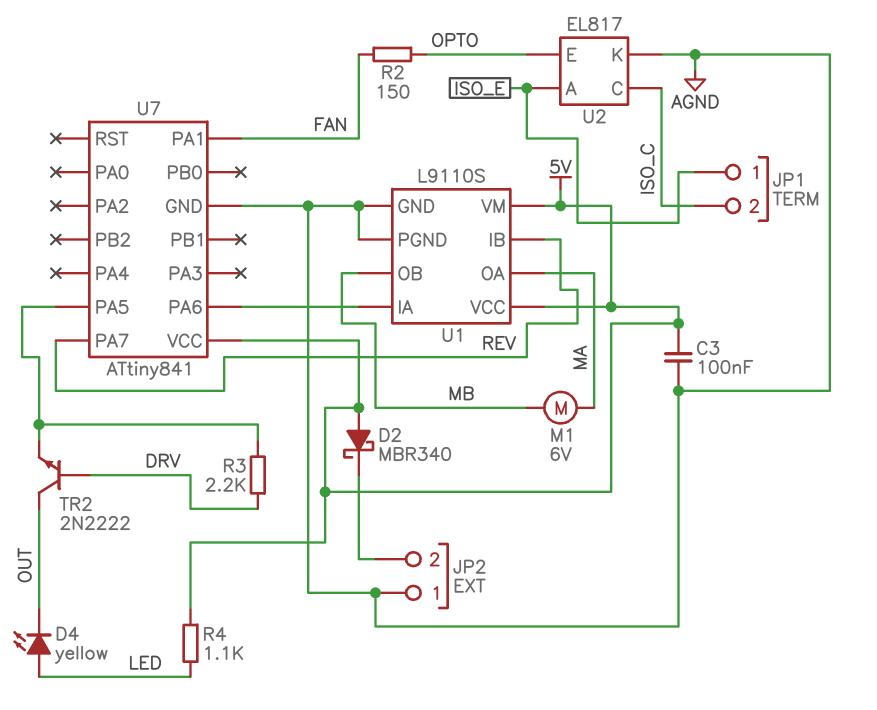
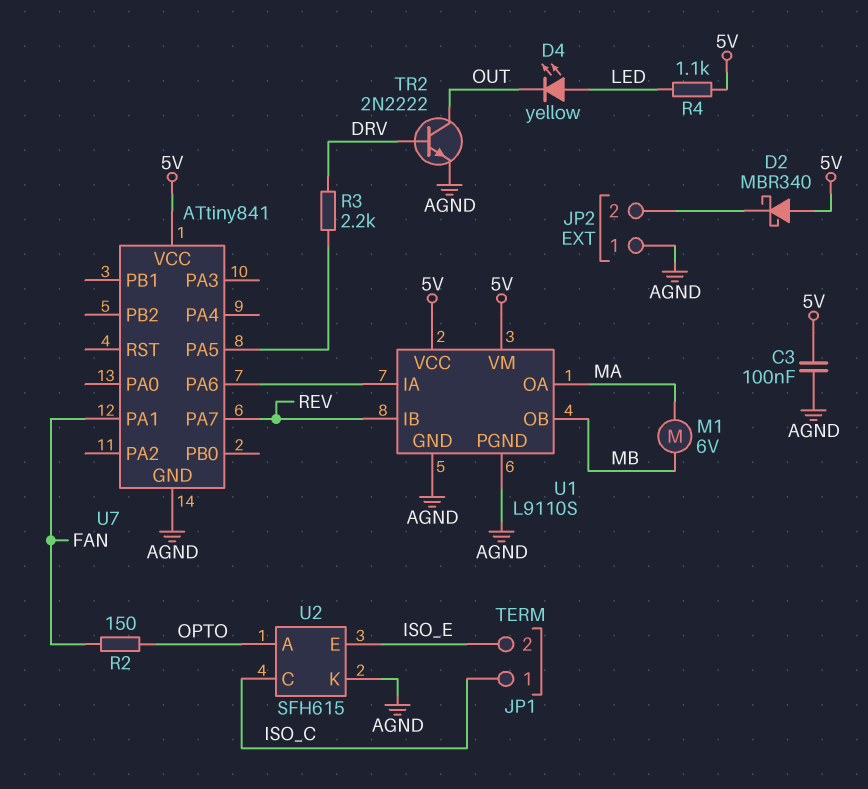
JP1 pin 1: ISO_E -> ISO_C
JP1 pin 2: ISO_C -> ISO_E
TR2: NPN 2N2222 (B DRV, C OUT, E U7/PA5) -> NPN 2N2222 (B DRV, C OUT, E AGND)
U2: EL817 -> SFH615
U2 pin A: ISO_E -> OPTO
U2 pin E: OPTO -> ISO_E

